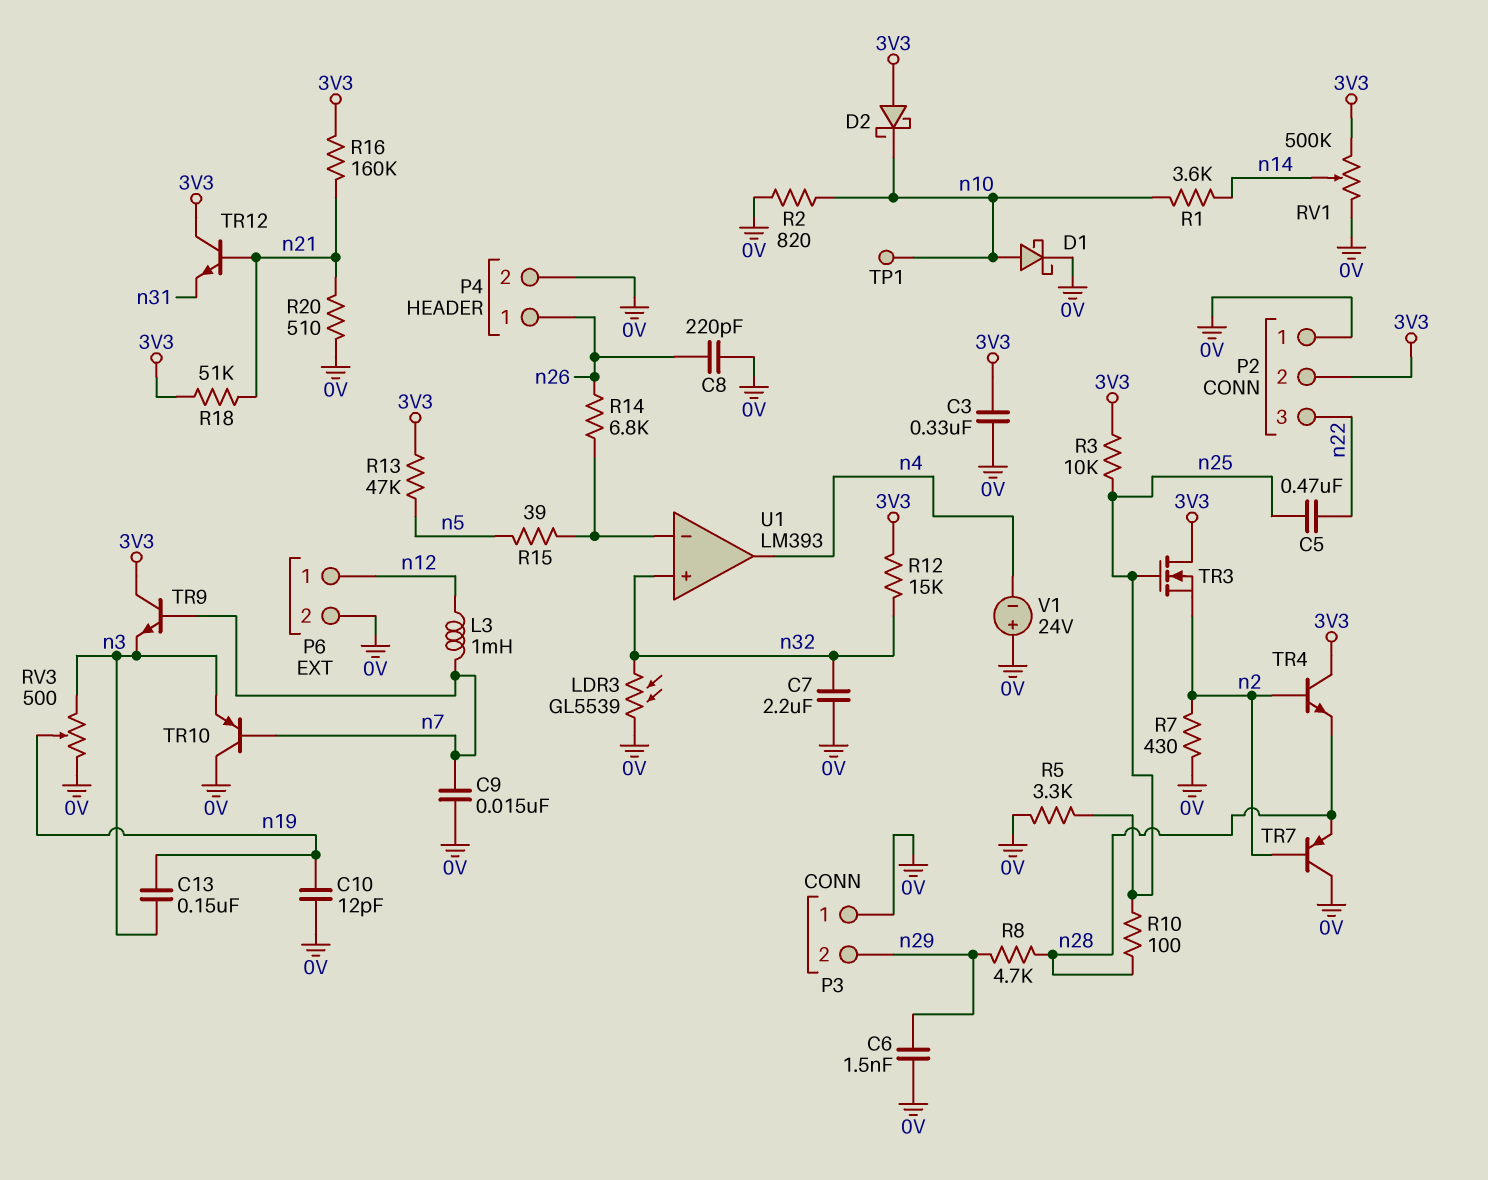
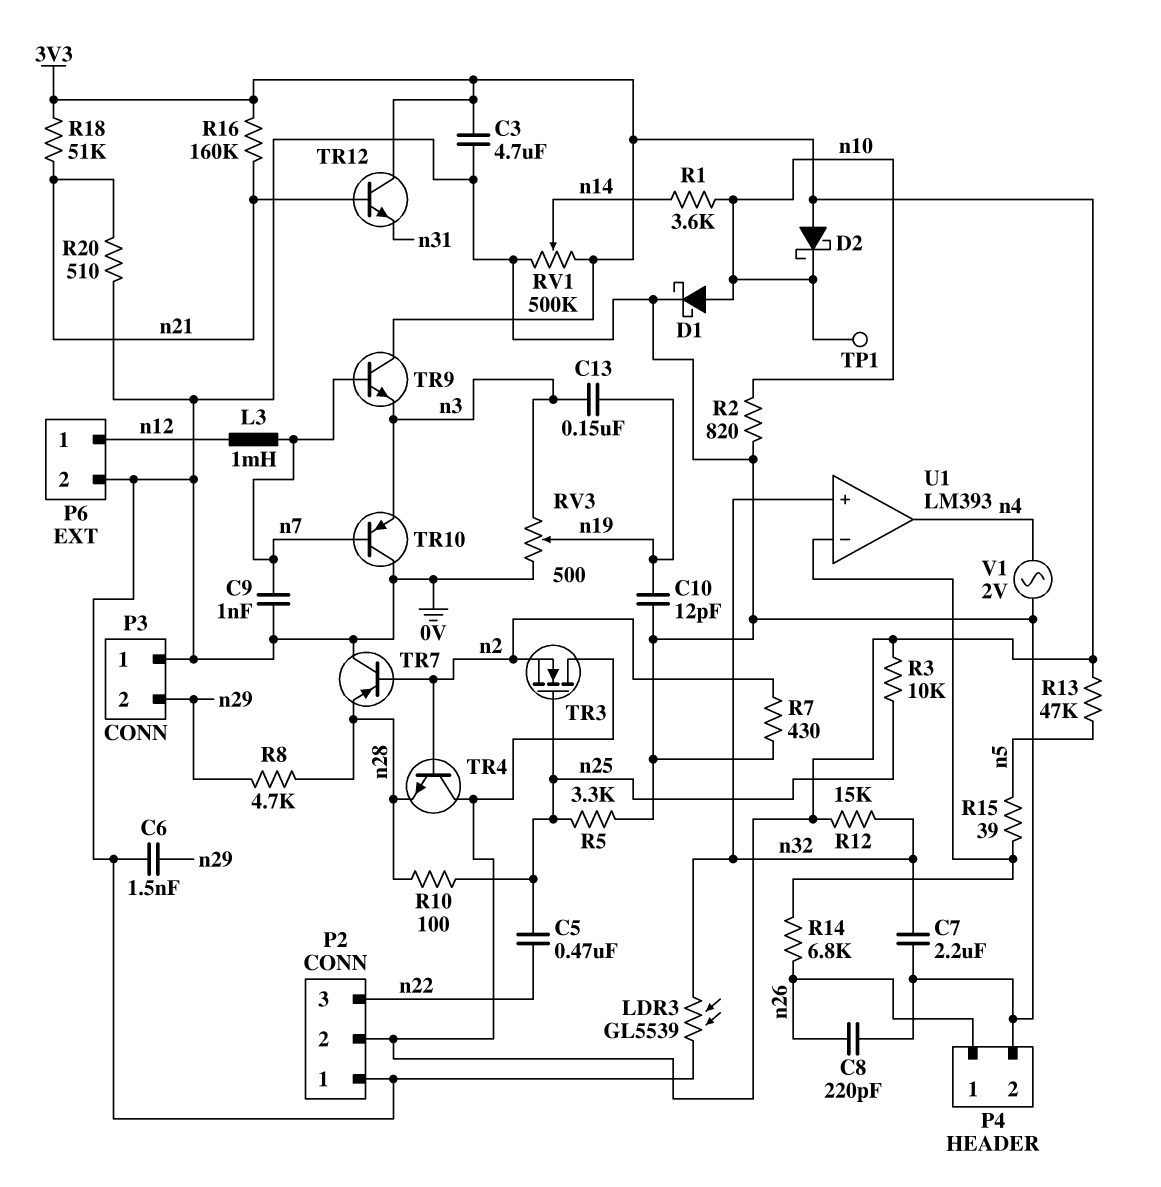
C3: 330nF (0V, 3V3) -> 4.7uF (0V, 3V3)
C9: 15nF (0V, n7) -> 1nF (0V, n7)
V1: 24V (plus 0V, minus n4) -> AC 2V (0V, n4)

